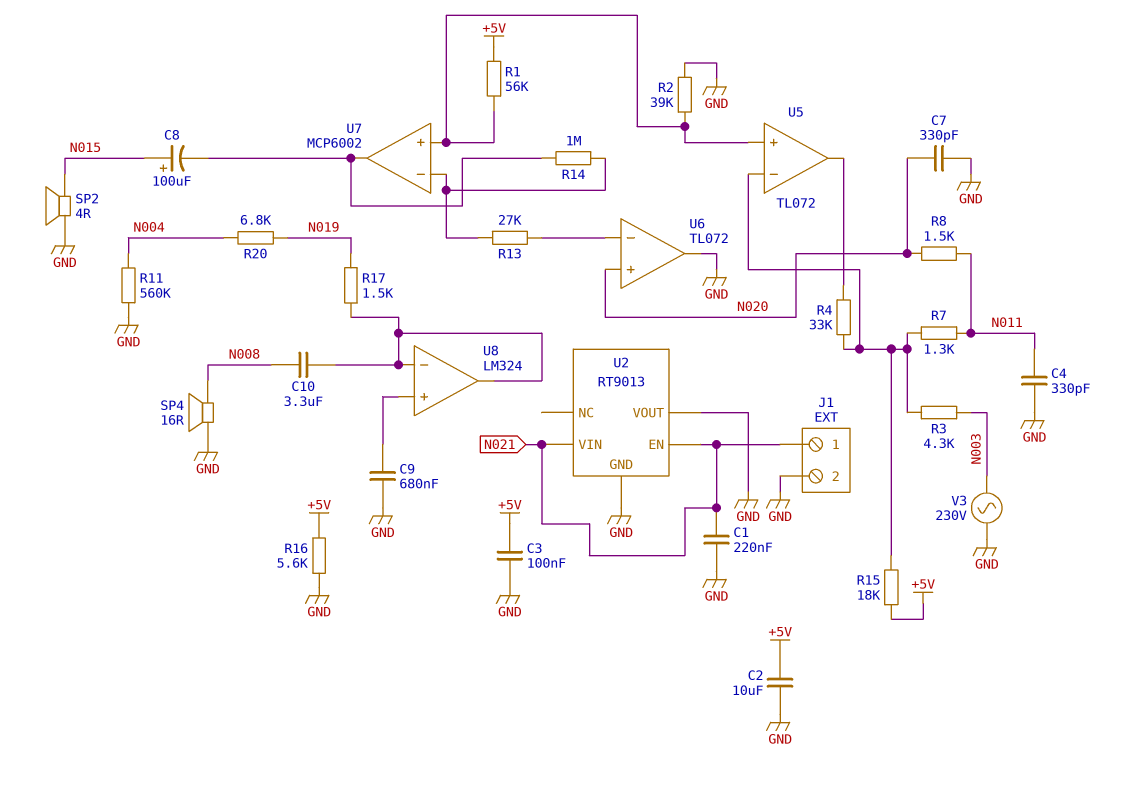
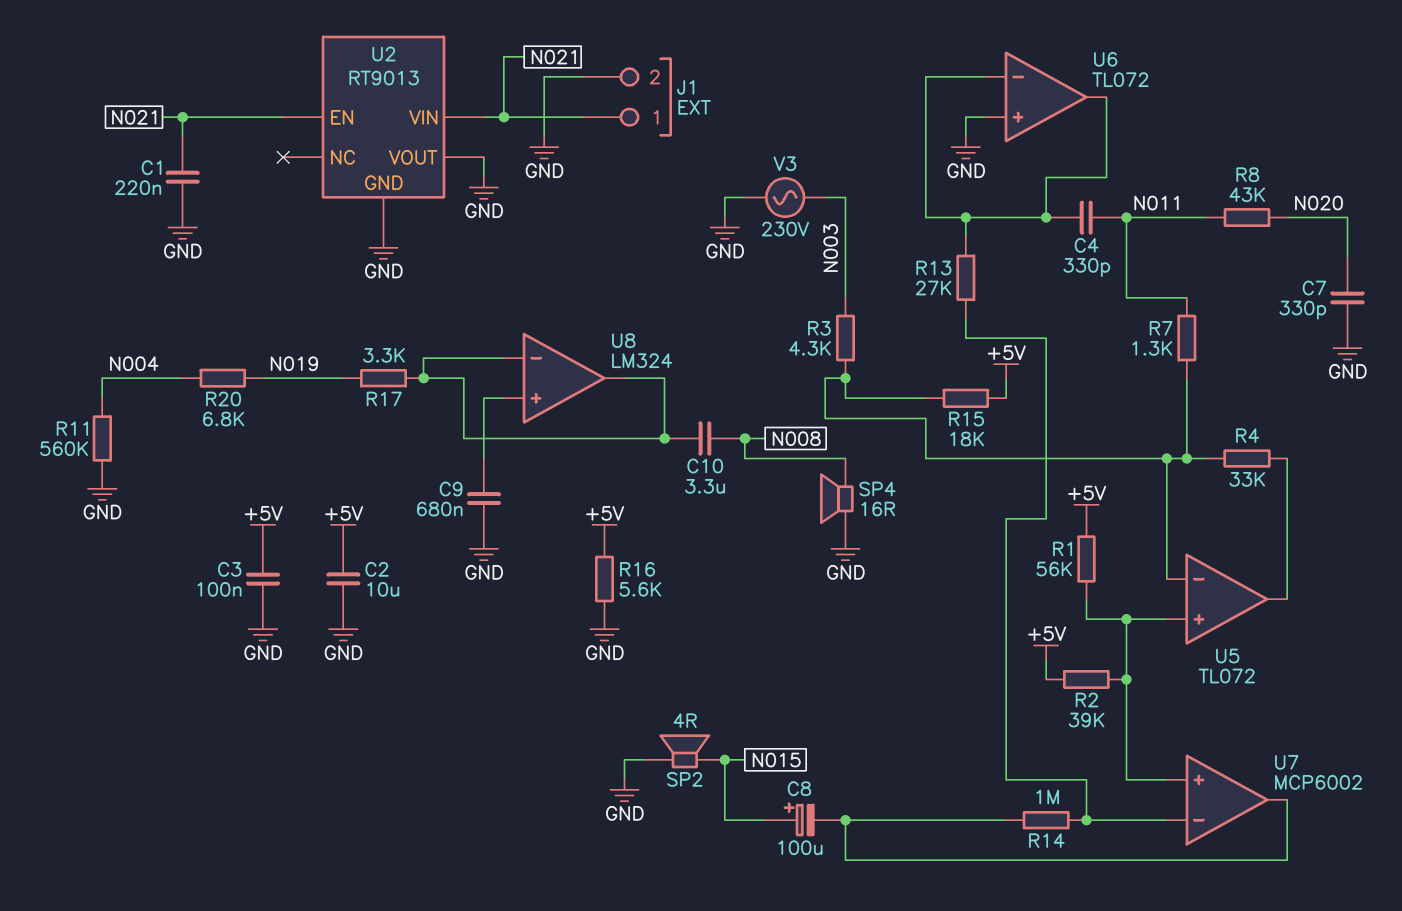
C4: 330pF (GND, N011) -> 330pF (N011, U6/in-)
R2: 39k (GND, U5/in+) -> 39k (+5V, U5/in+)
R8: 1.5k (N011, N020) -> 43k (N011, N020)
R17: 1.5k (N019, U8/in-) -> 3.3k (N019, U8/in-)
U6 pin in+: N020 -> GND
U6 pin out: GND -> U6/in-

